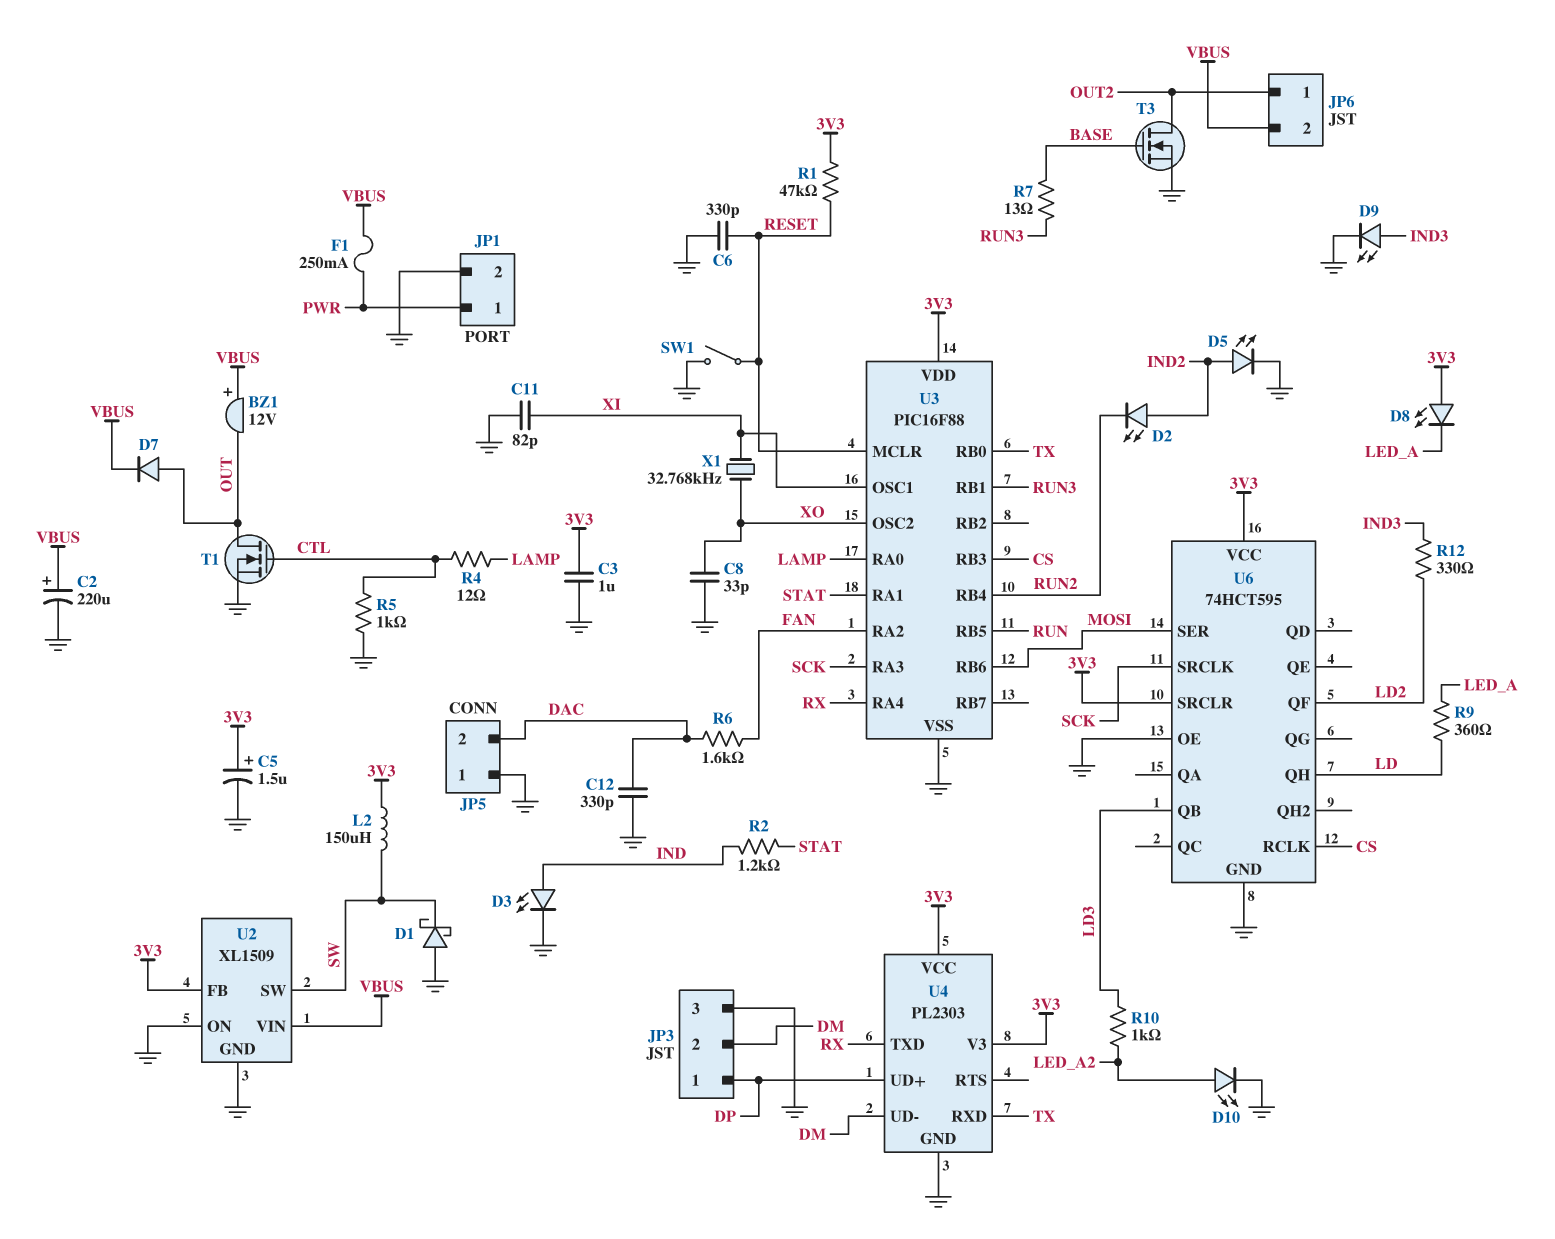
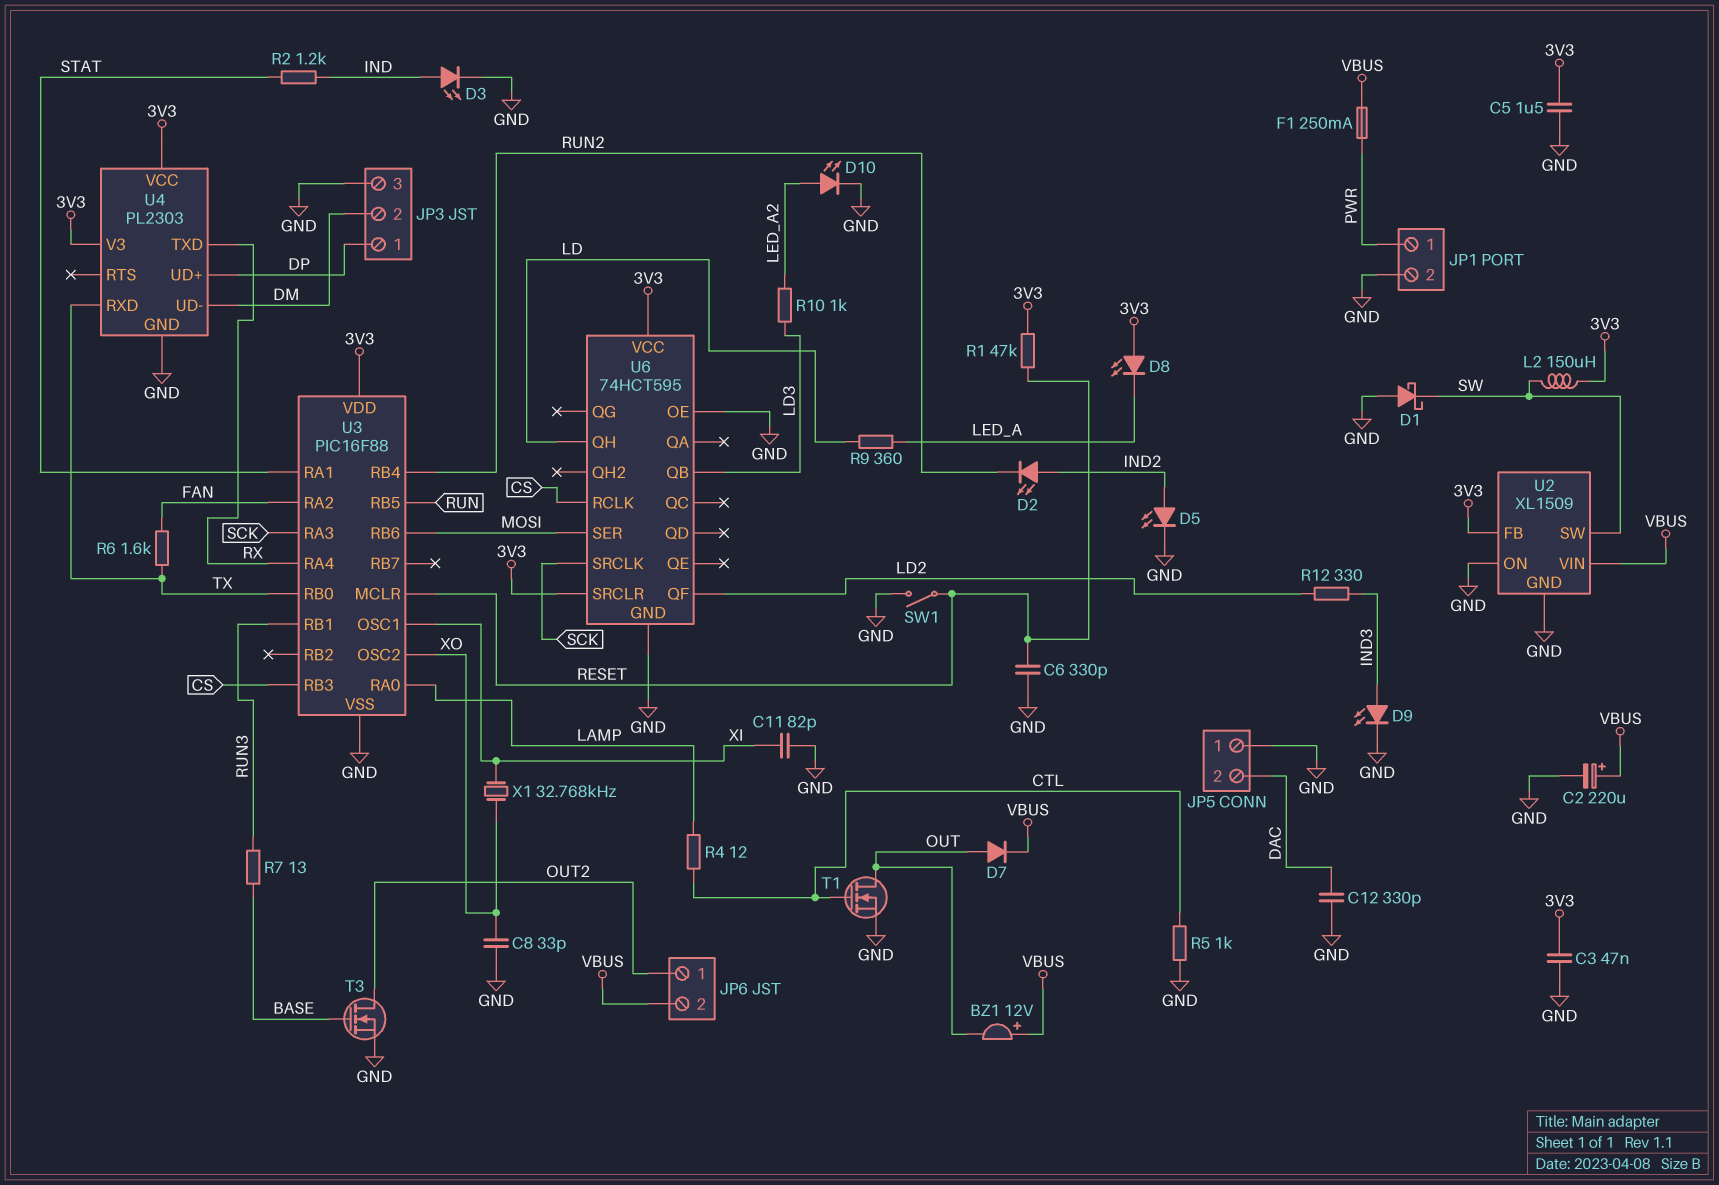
C3: 1uF (3V3, GND) -> 47nF (3V3, GND)
C5: 1.5uF (plus 3V3, minus GND) -> 1.5uF (3V3, GND)
R6: 1.6k (DAC, FAN) -> 1.6k (FAN, TX)

